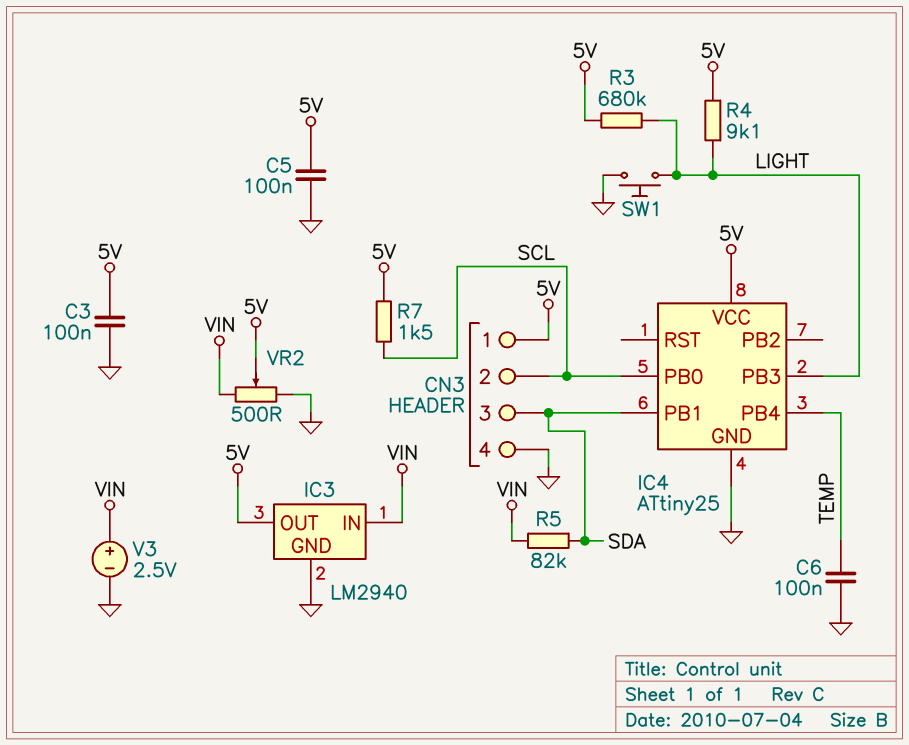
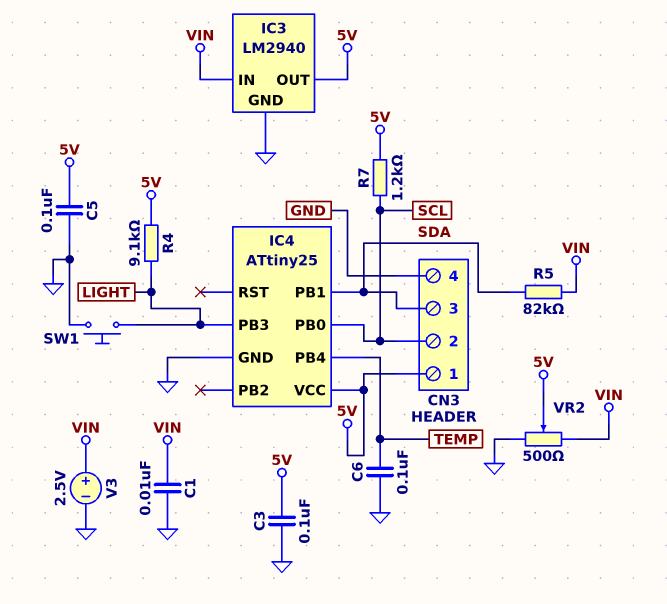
C1: none -> 10nF (GND, VIN)
R3: 680k (5V, LIGHT) -> none
R7: 1.5k (5V, SCL) -> 1.2k (5V, SCL)

